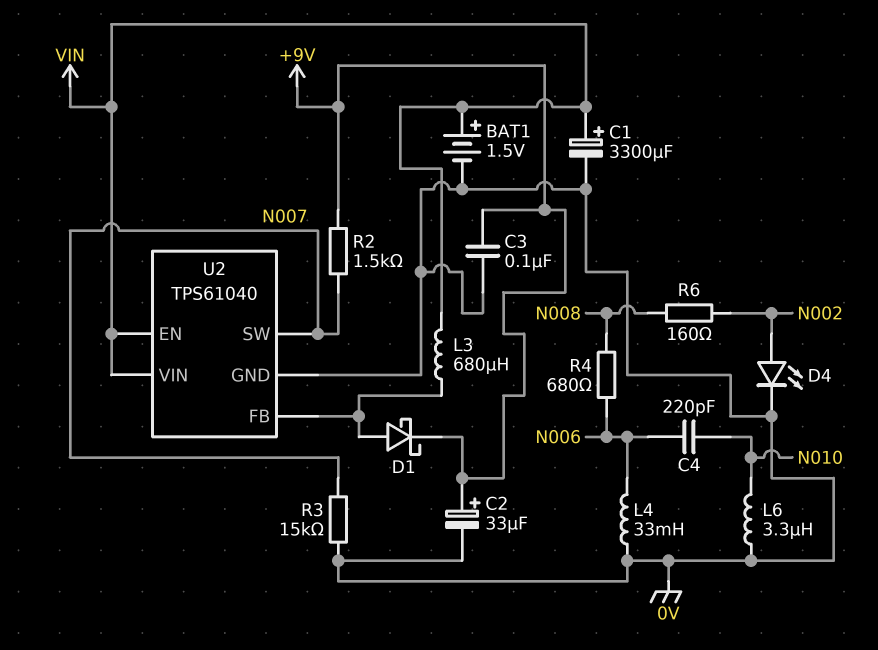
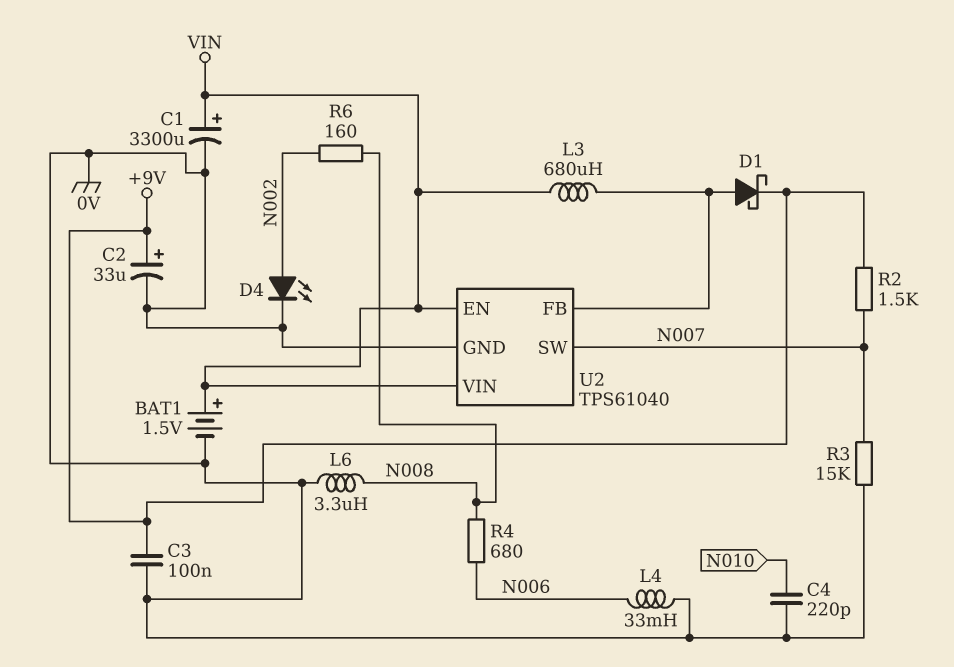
C4: 220pF (N006, N010) -> 220pF (0V, N010)
L6: 3.3uH (0V, N010) -> 3.3uH (0V, N008)

